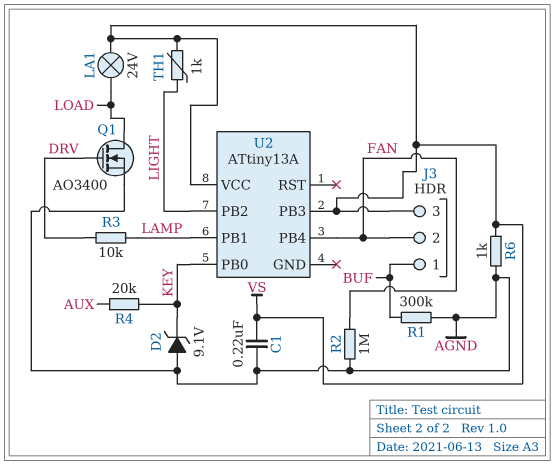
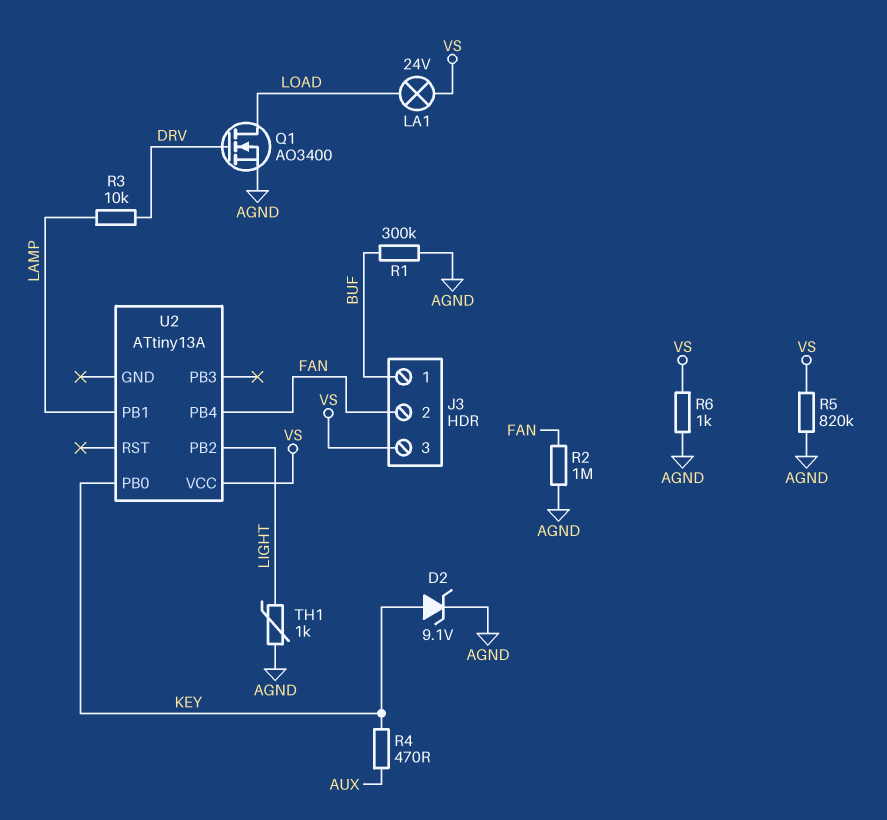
C1: 220nF (AGND, VS) -> none
D2: zener 9.1V (A AGND, K KEY) -> zener 9.1V (A KEY, K AGND)
R4: 20k (AUX, KEY) -> 470 (AUX, KEY)
R5: none -> 820k (AGND, VS)
TH1: 1k (LIGHT, VS) -> 1k (AGND, LIGHT)
U2 pin PB3: VS -> none

